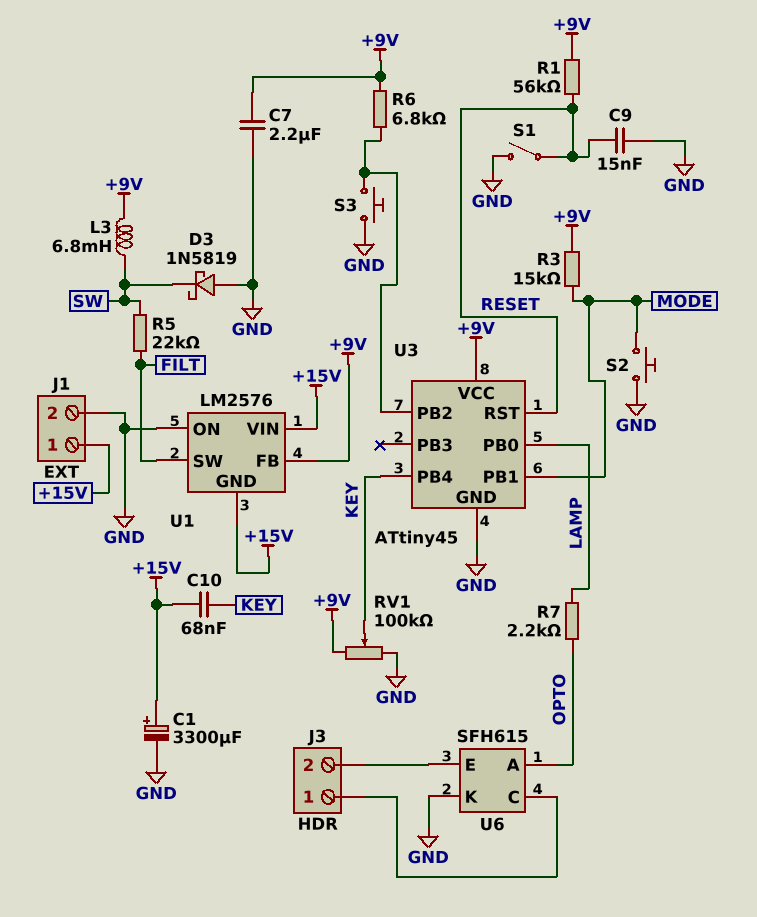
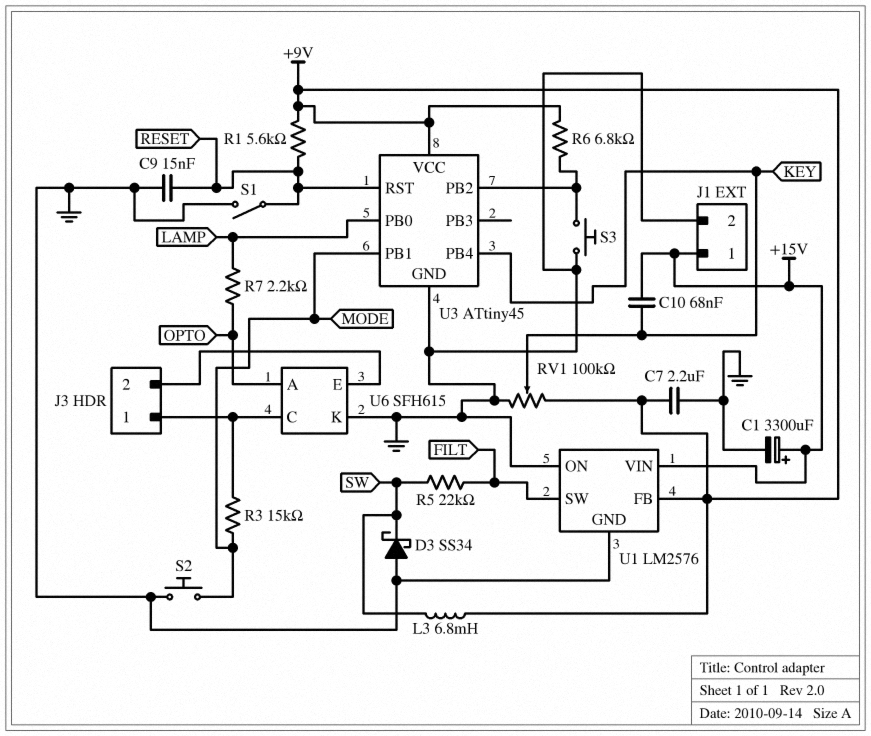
D3: schottky 1N5819 (A GND, K SW) -> schottky SS34 (A GND, K SW)
R1: 56k (+9V, RESET) -> 5.6k (+9V, RESET)
R3: 15k (+9V, MODE) -> 15k (J3/1, MODE)
U1 pin GND: +15V -> GND

